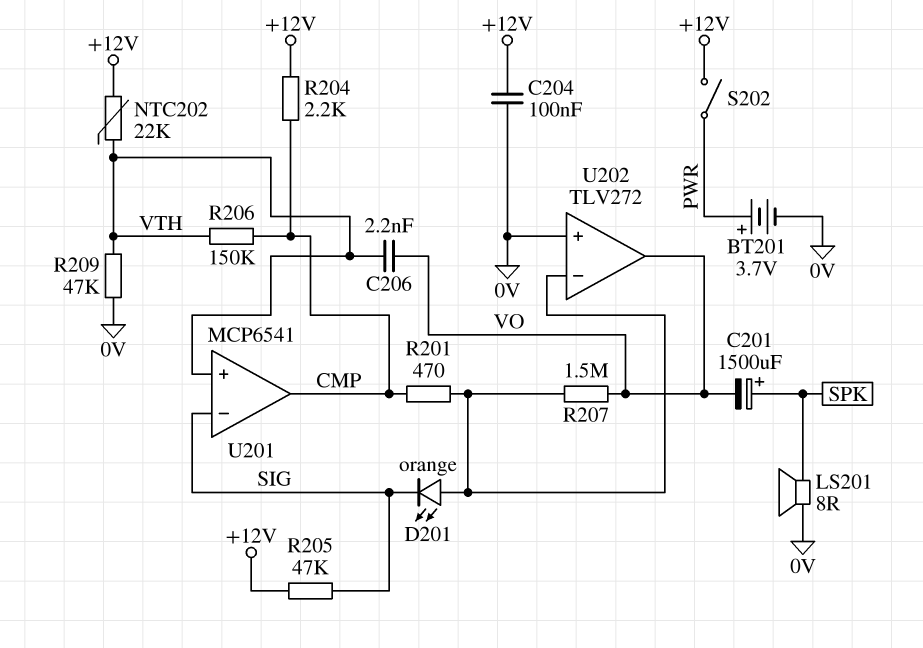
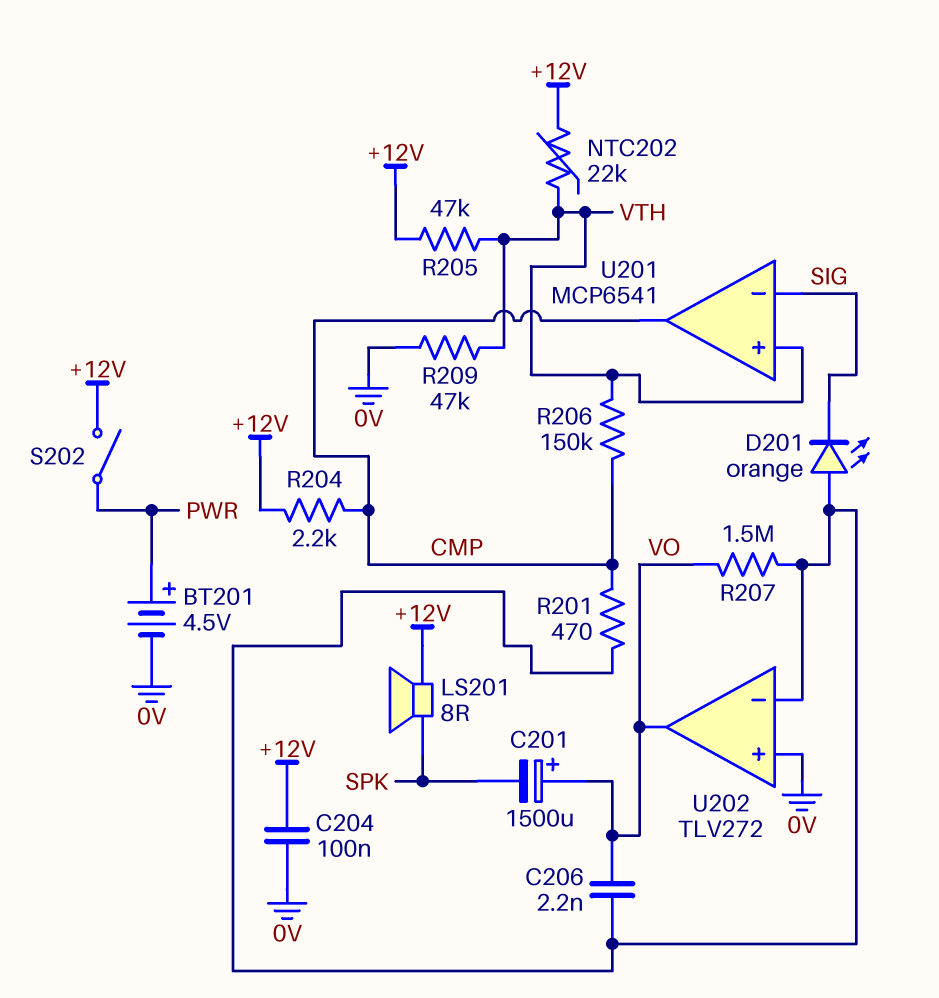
BT201: 3.7V (plus PWR, minus 0V) -> 4.5V (plus PWR, minus 0V)
C201: 1500uF (plus SPK, minus VO) -> 1500uF (plus VO, minus SPK)
C206: 2.2nF (VO, VTH) -> 2.2nF (U202/in-, VO)
LS201: speaker 8R (0V, SPK) -> speaker 8R (+12V, SPK)
R205: 47k (+12V, SIG) -> 47k (+12V, VTH)

